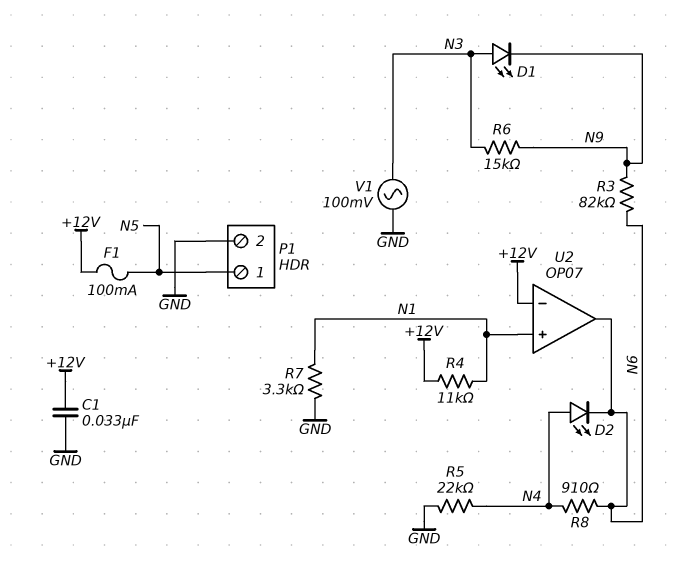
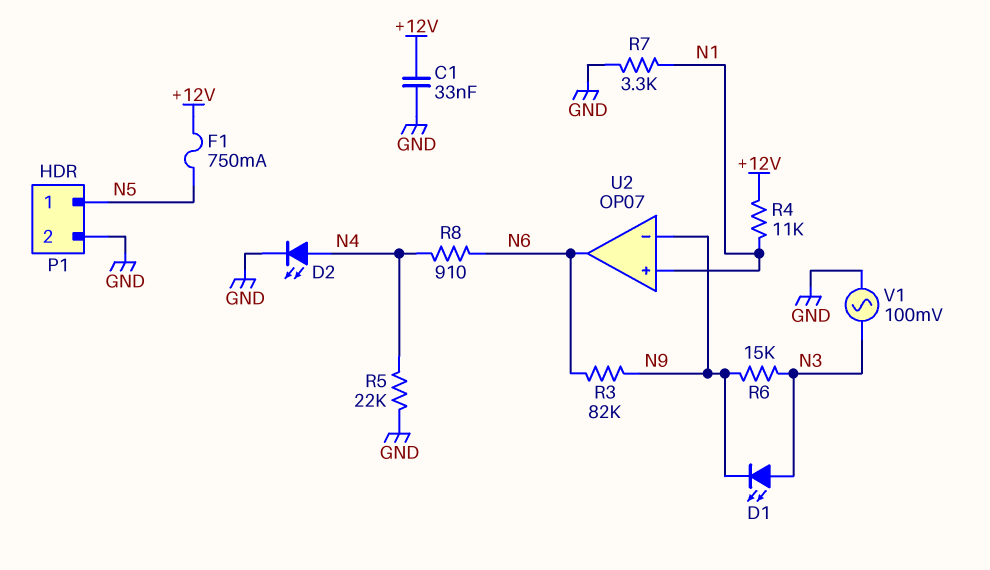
D2: LED (A N4, K N6) -> LED (A N4, K GND)
F1: 100mA (+12V, N5) -> 750mA (+12V, N5)
U2 pin in-: +12V -> N9

